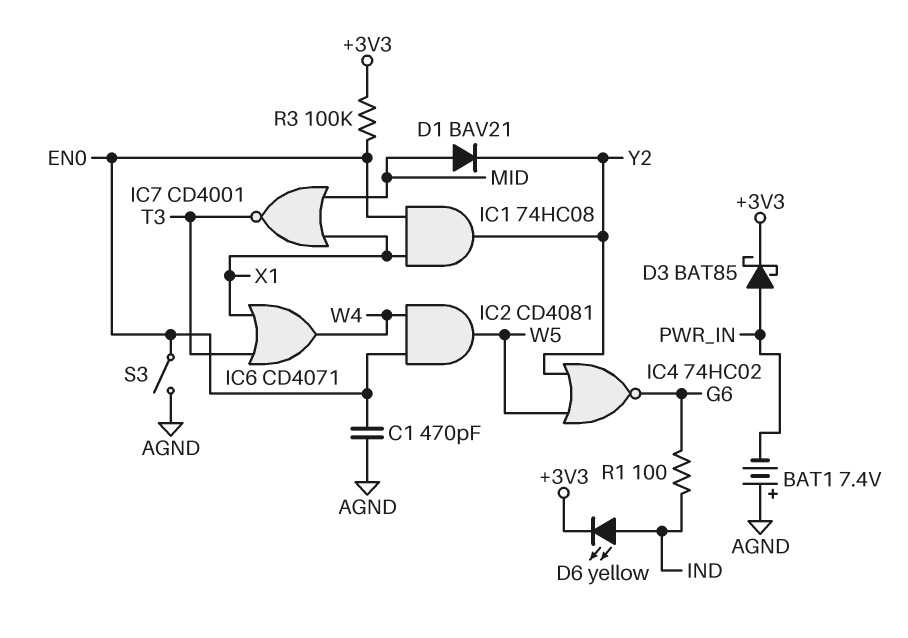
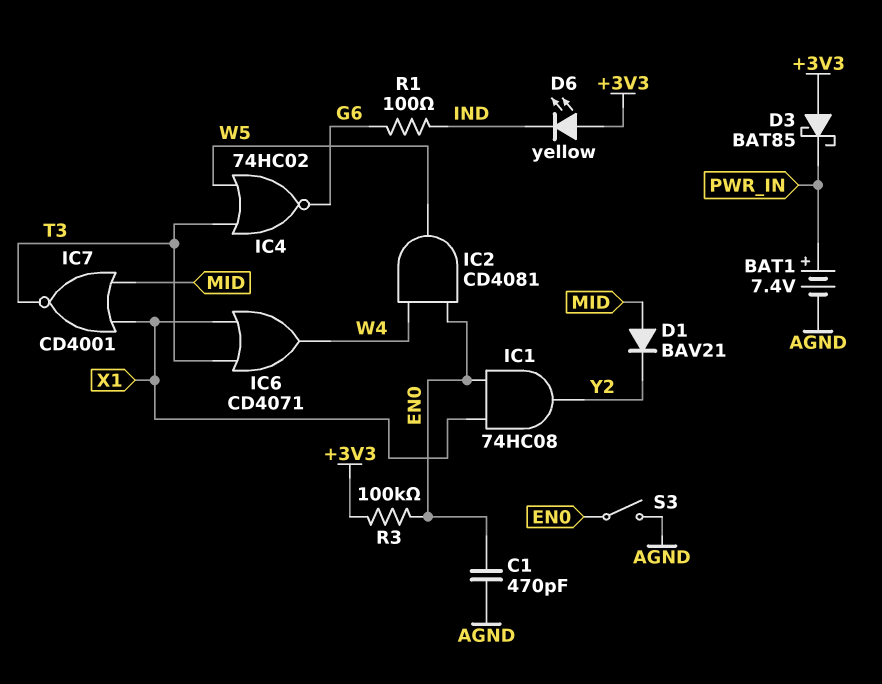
BAT1: 7.4V (plus AGND, minus PWR_IN) -> 7.4V (plus PWR_IN, minus AGND)
D3: schottky BAT85 (A PWR_IN, K +3V3) -> schottky BAT85 (A +3V3, K PWR_IN)
D6: LED yellow (A IND, K +3V3) -> LED yellow (A +3V3, K IND)
IC4: NOR 74HC02 (in W5, in Y2, out G6) -> NOR 74HC02 (in T3, in W5, out G6)

